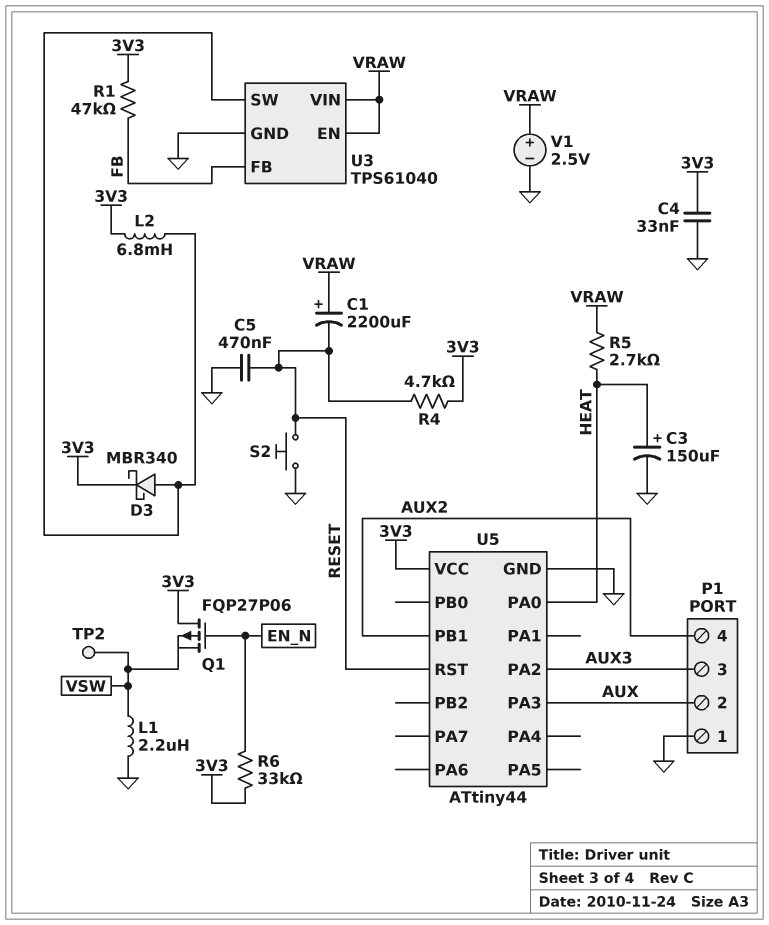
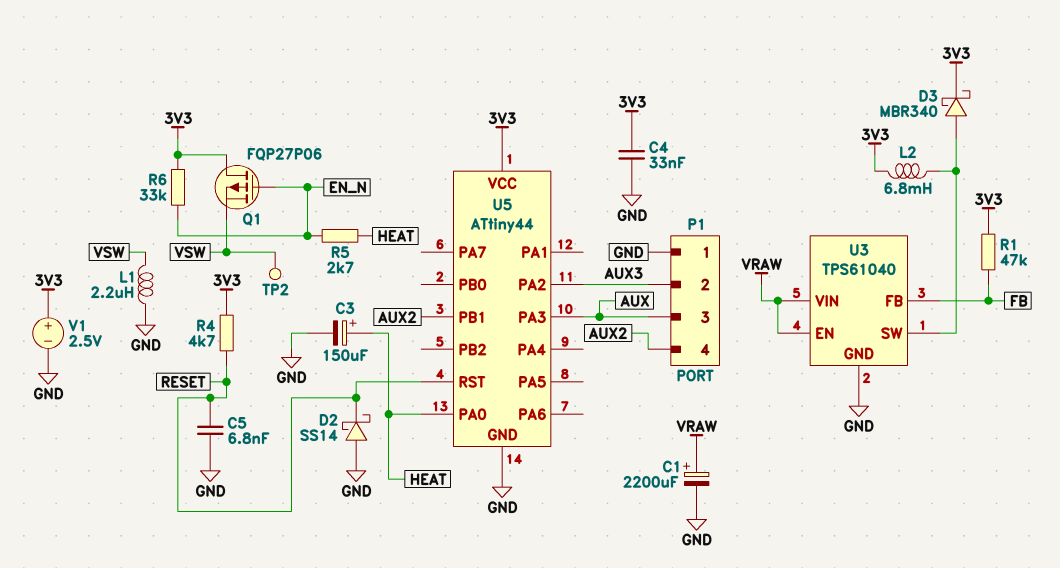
C1: 2200uF (plus VRAW, minus RESET) -> 2200uF (plus VRAW, minus GND)
C5: 470nF (GND, RESET) -> 6.8nF (GND, RESET)
D2: none -> schottky SS14 (A GND, K RESET)
P1 pin 2: AUX -> AUX3
P1 pin 3: AUX3 -> AUX
R5: 2.7k (HEAT, VRAW) -> 2.7k (EN_N, HEAT)
S2: button (GND, RESET) -> none
V1: 2.5V (plus VRAW, minus GND) -> 2.5V (plus 3V3, minus GND)

